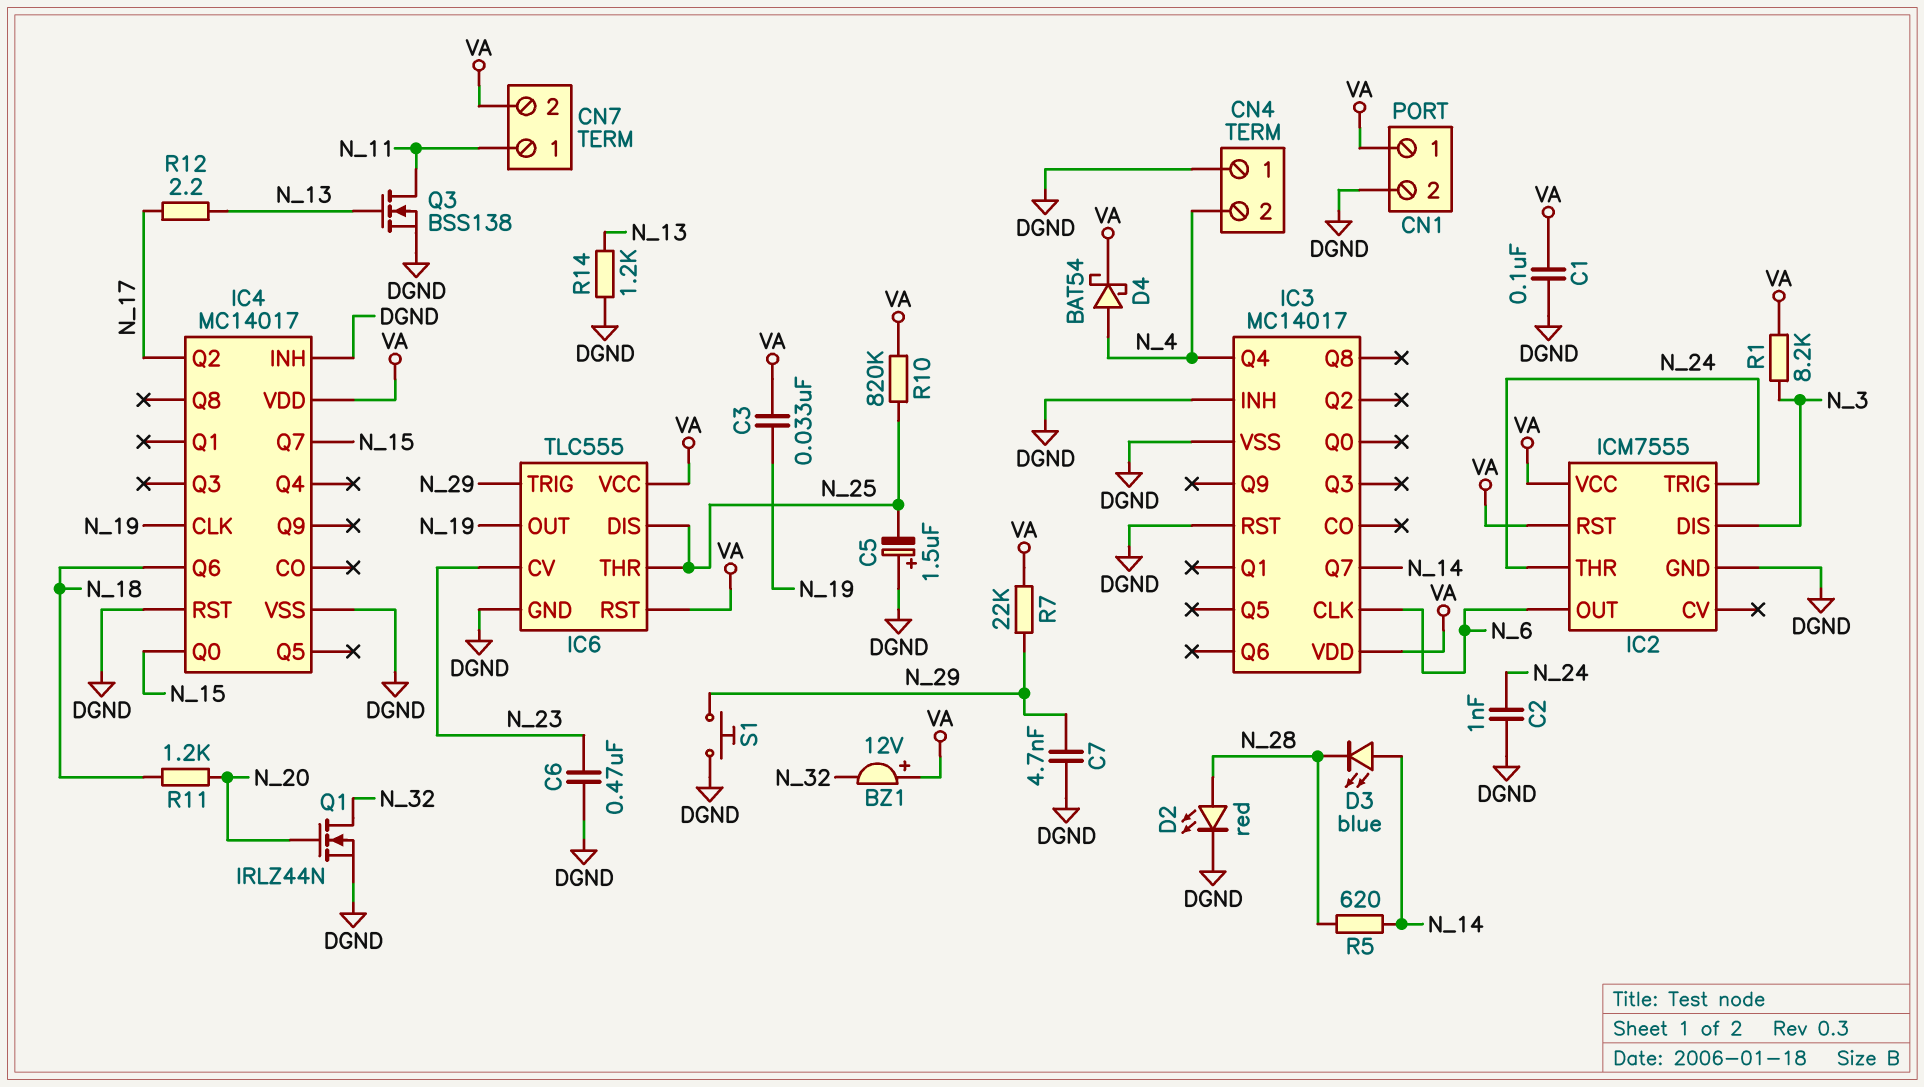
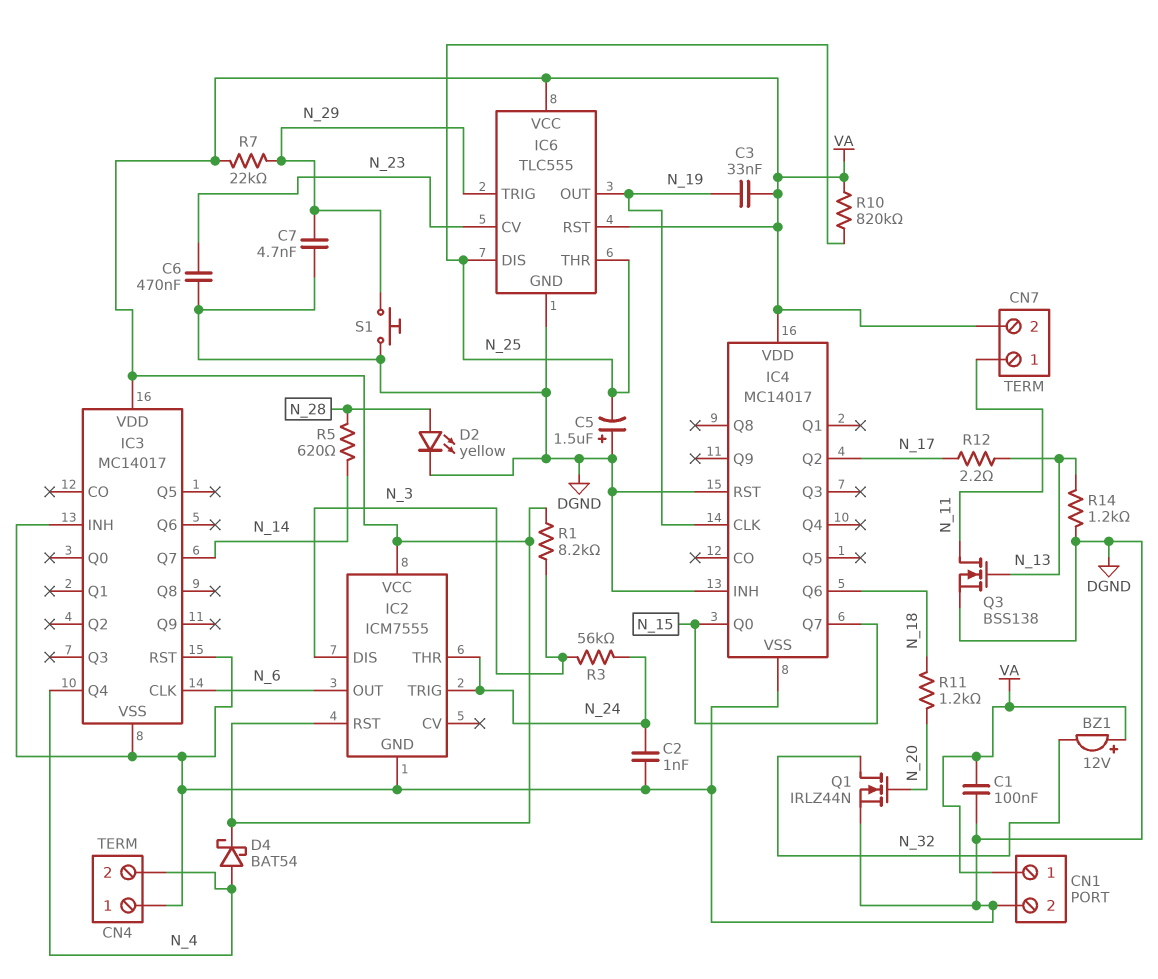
D2: LED red (A N_28, K DGND) -> LED yellow (A N_28, K DGND)
D3: LED blue (A N_14, K N_28) -> none
R3: none -> 56k (N_3, N_24)

